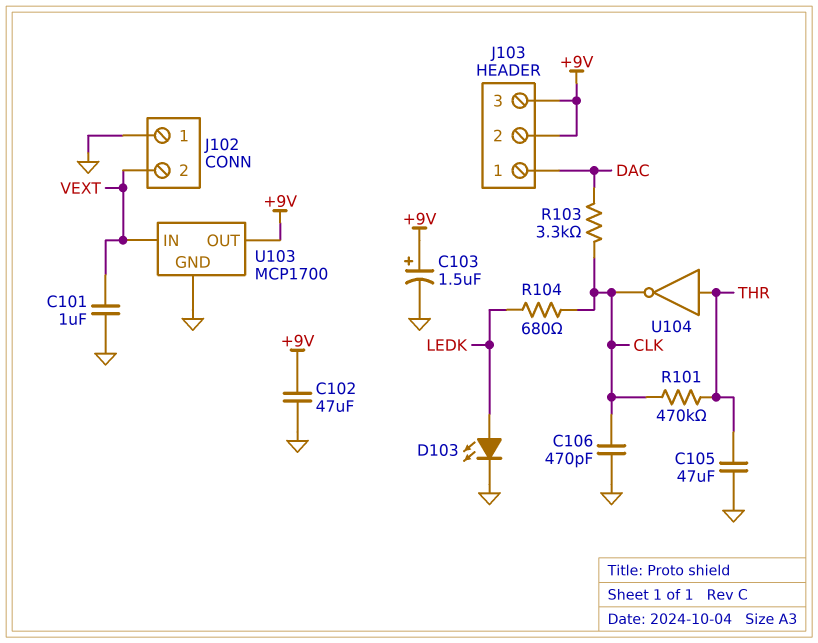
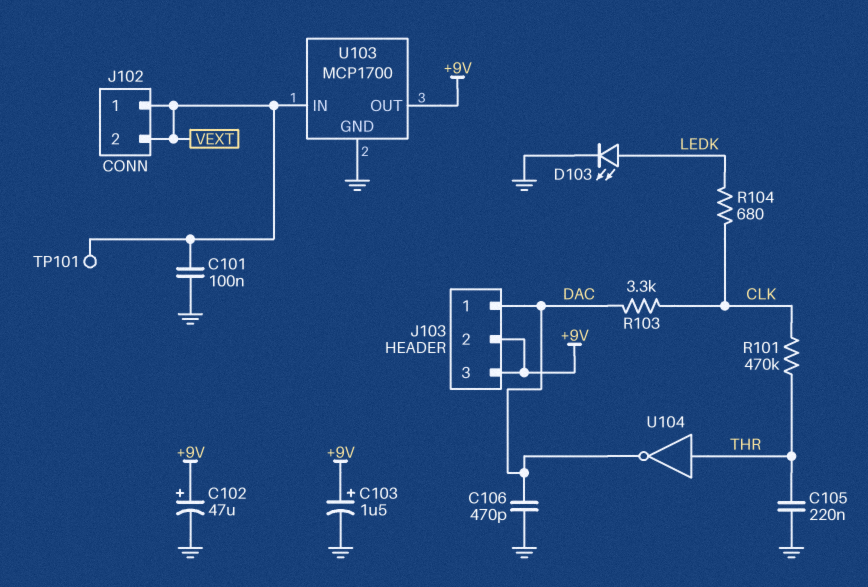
C101: 1uF (GND, VEXT) -> 100nF (GND, VEXT)
C102: 47uF (+9V, GND) -> 47uF (plus +9V, minus GND)
C105: 47uF (GND, THR) -> 220nF (GND, THR)
C106: 470pF (CLK, GND) -> 470pF (DAC, GND)
J102 pin 1: GND -> VEXT
TP101: none -> test point (VEXT)
U104: NOT (in THR, out CLK) -> NOT (in THR, out DAC)

